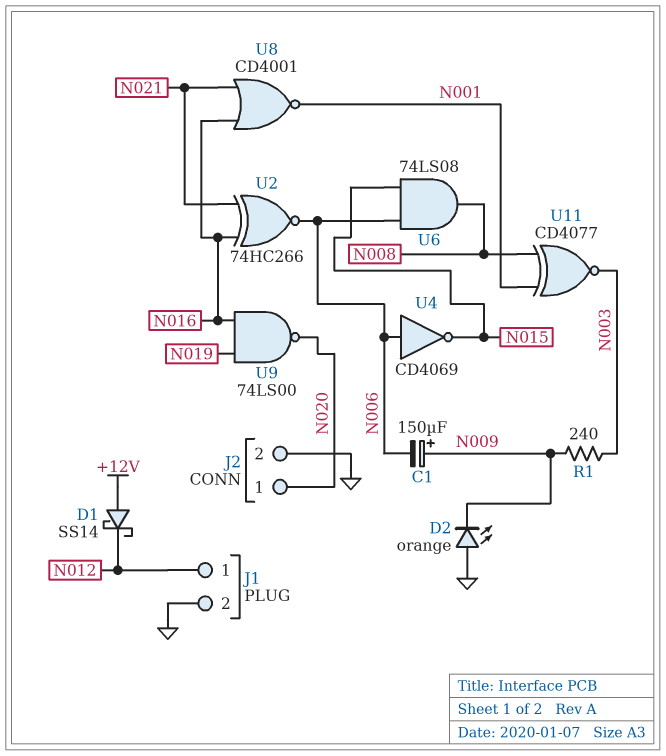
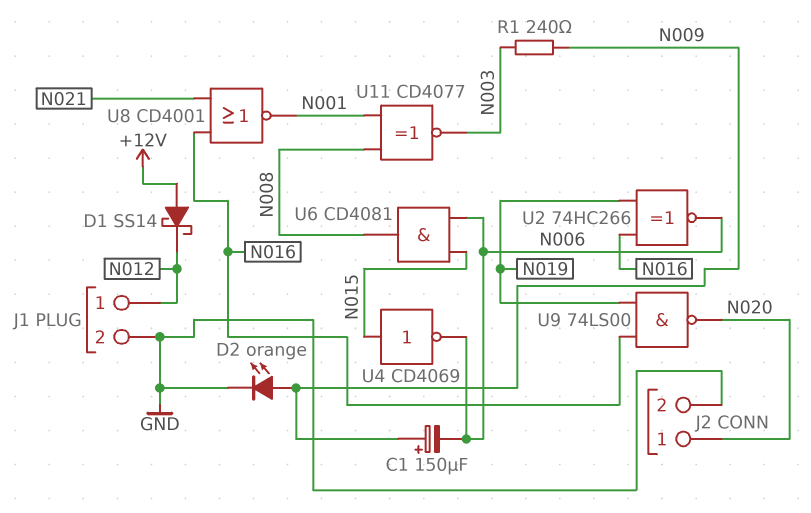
D2: LED orange (A GND, K N009) -> LED orange (A N009, K GND)
U2: XNOR 74HC266 (in N016, in N021, out N006) -> XNOR 74HC266 (in N016, in N019, out N006)
U4: NOT CD4069 (in N006, out N015) -> NOT CD4069 (in N015, out N006)
U6: AND 74LS08 (in N006, in N015, out N008) -> AND CD4081 (in N006, in N015, out N008)

